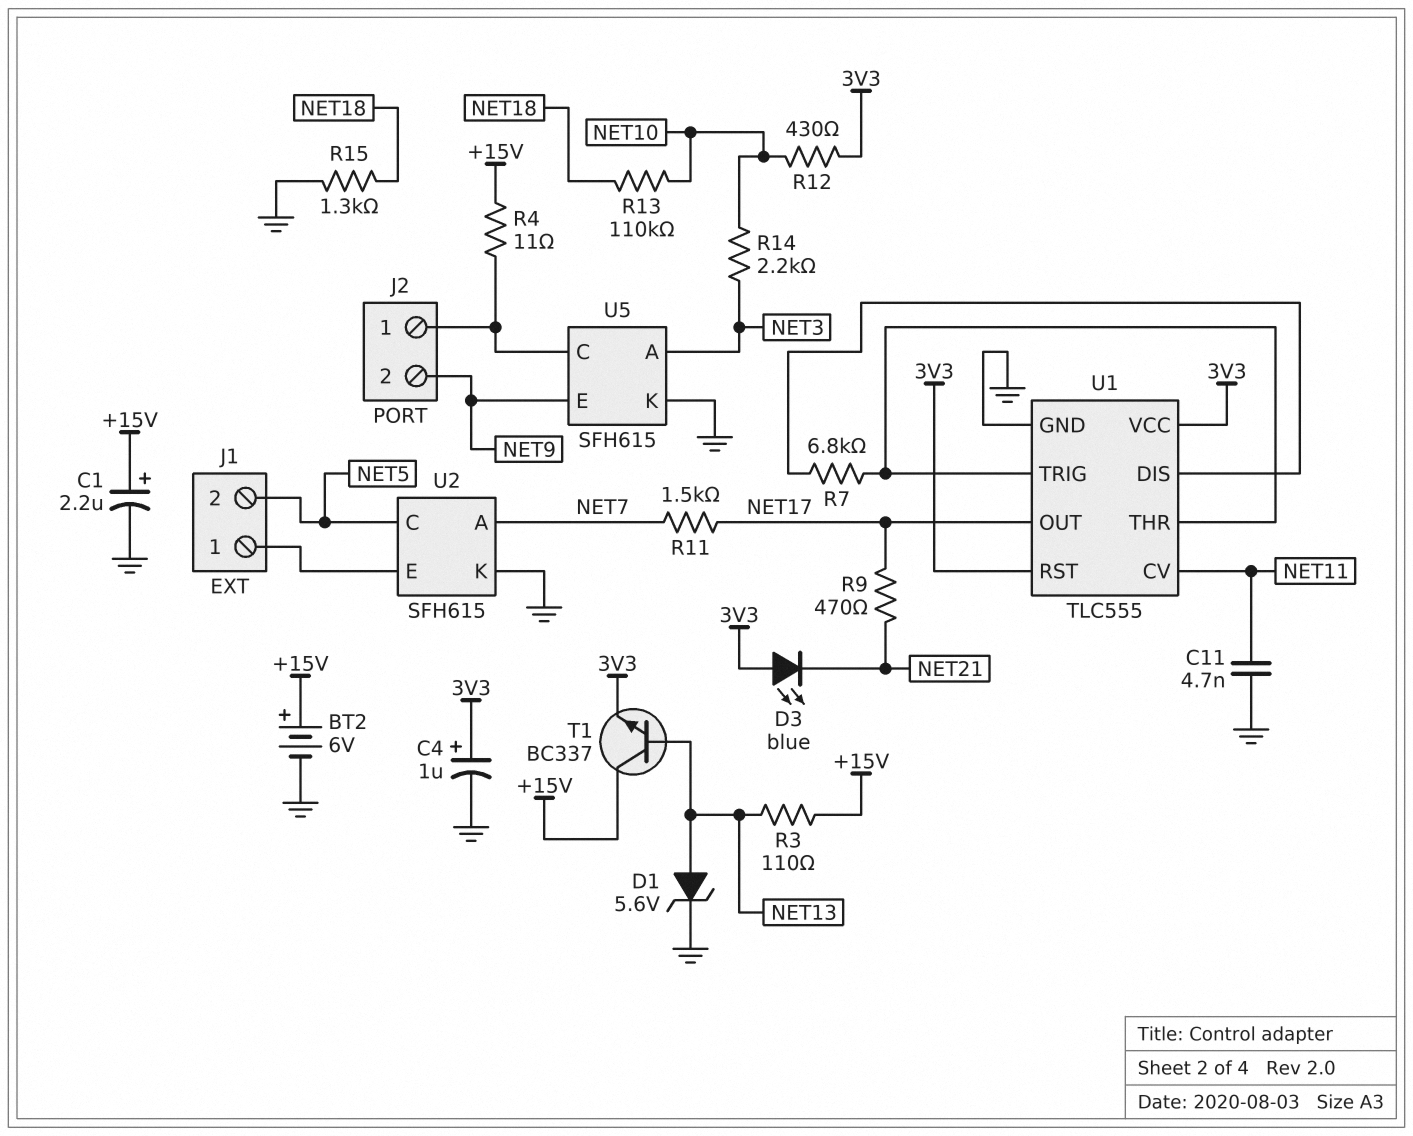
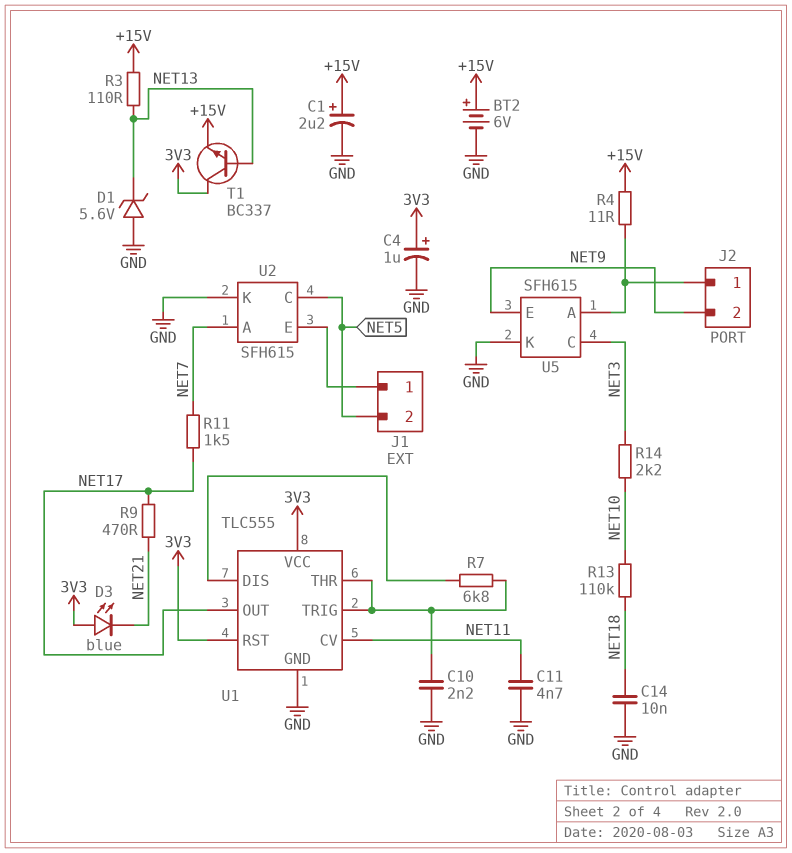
C10: none -> 2.2nF (GND, U1/THR)
C14: none -> 10nF (GND, NET18)
D1: zener 5.6V (A NET13, K GND) -> zener 5.6V (A GND, K NET13)
R12: 430 (3V3, NET10) -> none
R15: 1.3k (GND, NET18) -> none
T1: NPN BC337 (B NET13, C +15V, E 3V3) -> NPN BC337 (B NET13, C 3V3, E +15V)
U5 pin A: NET3 -> J2/1
U5 pin C: J2/1 -> NET3

